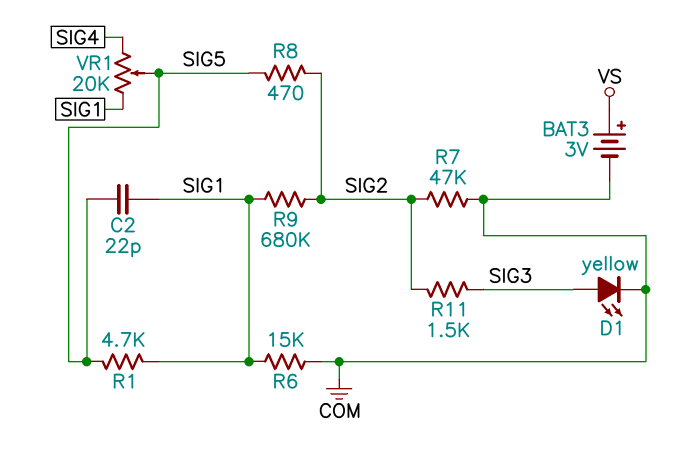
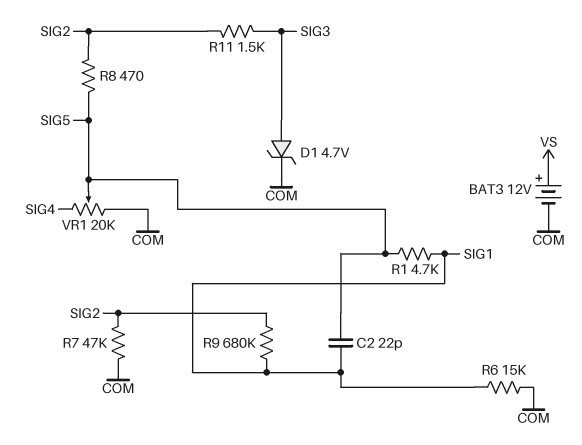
BAT3: 3V (plus VS, minus COM) -> 12V (plus VS, minus COM)
D1: LED yellow (A SIG3, K COM) -> zener 4.7V (A SIG3, K COM)
VR1: 20k (SIG1, SIG4, wiper SIG5) -> 20k (COM, SIG4, wiper SIG5)

